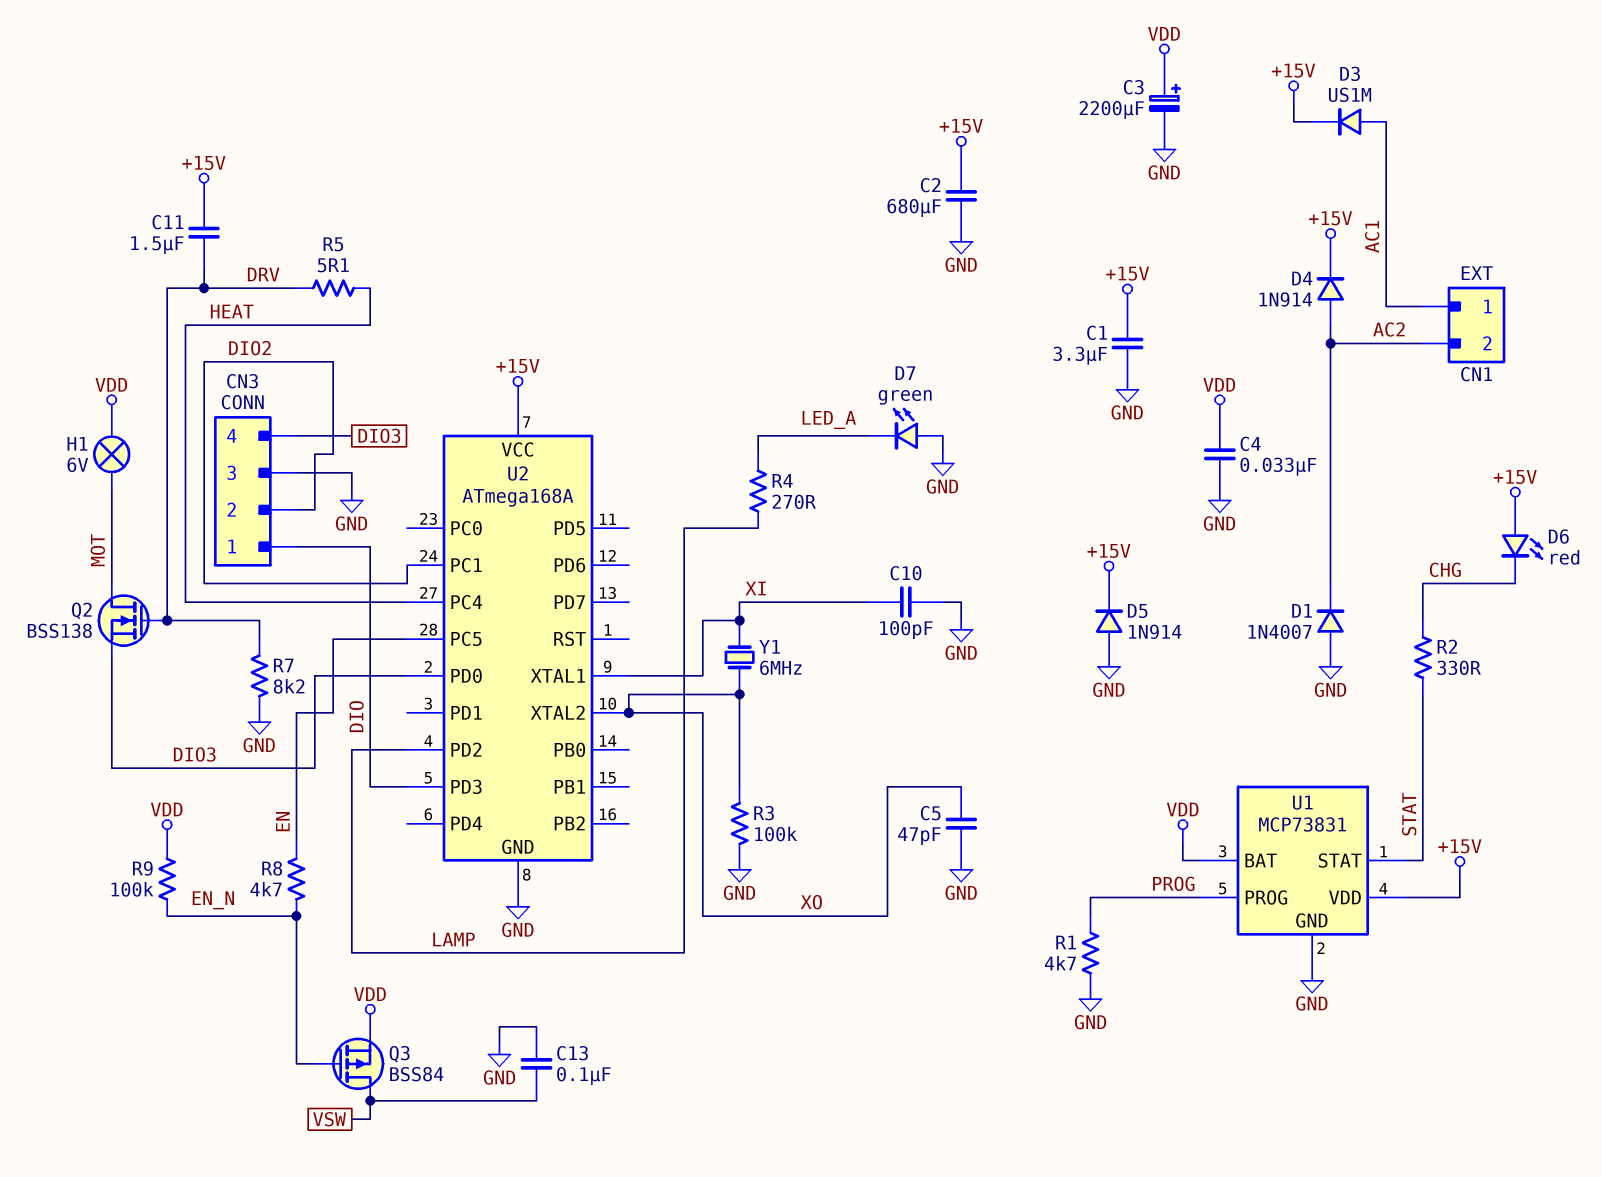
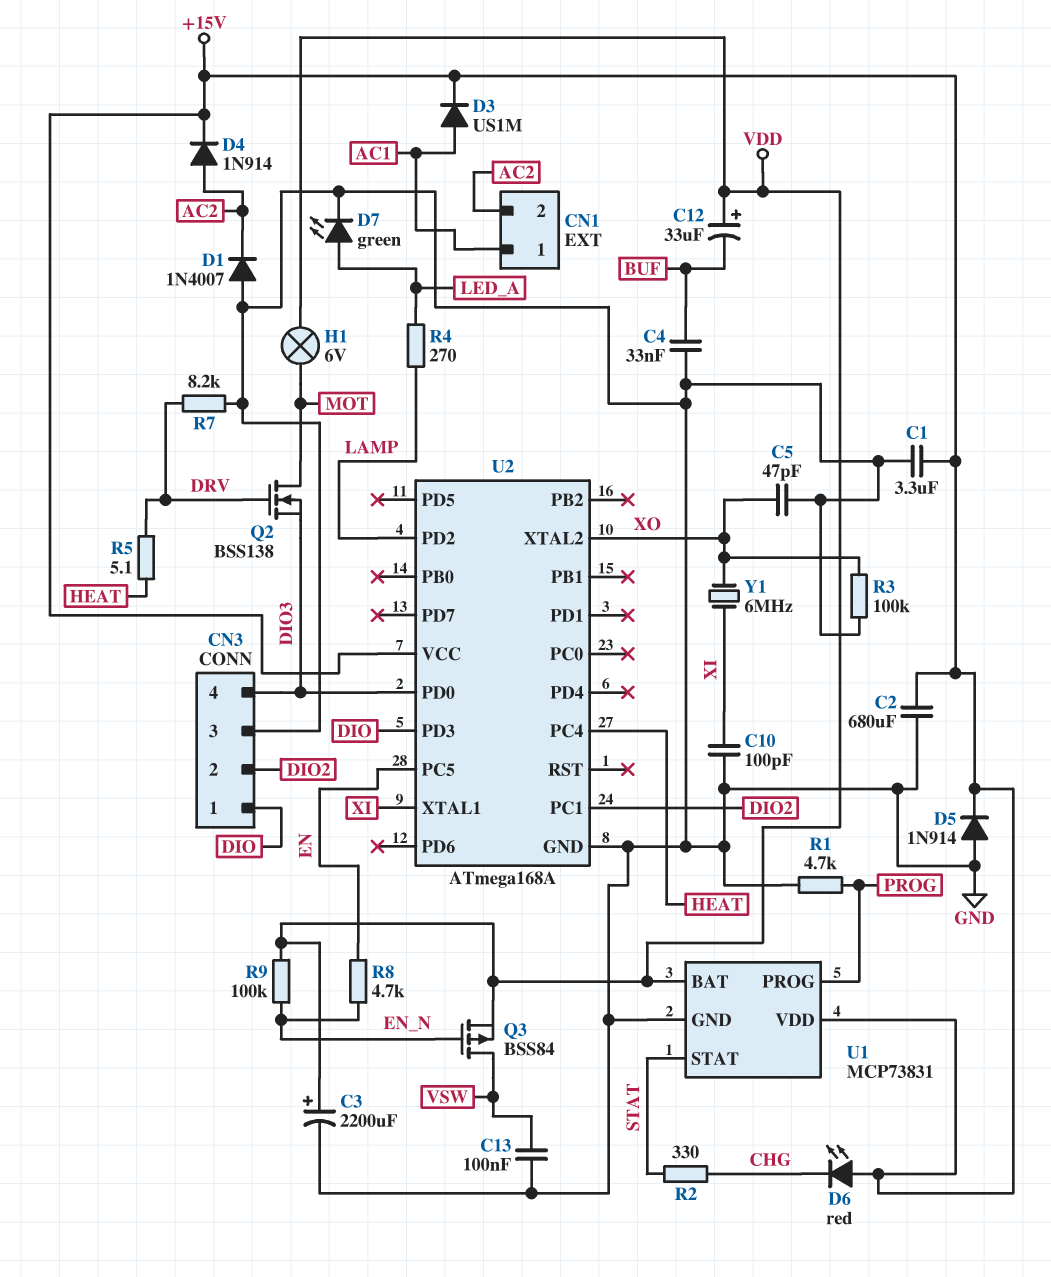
C4: 33nF (GND, VDD) -> 33nF (BUF, GND)
C11: 1.5uF (+15V, DRV) -> none
C12: none -> 33uF (plus VDD, minus BUF)
D7: LED green (A GND, K LED_A) -> LED green (A LED_A, K GND)

